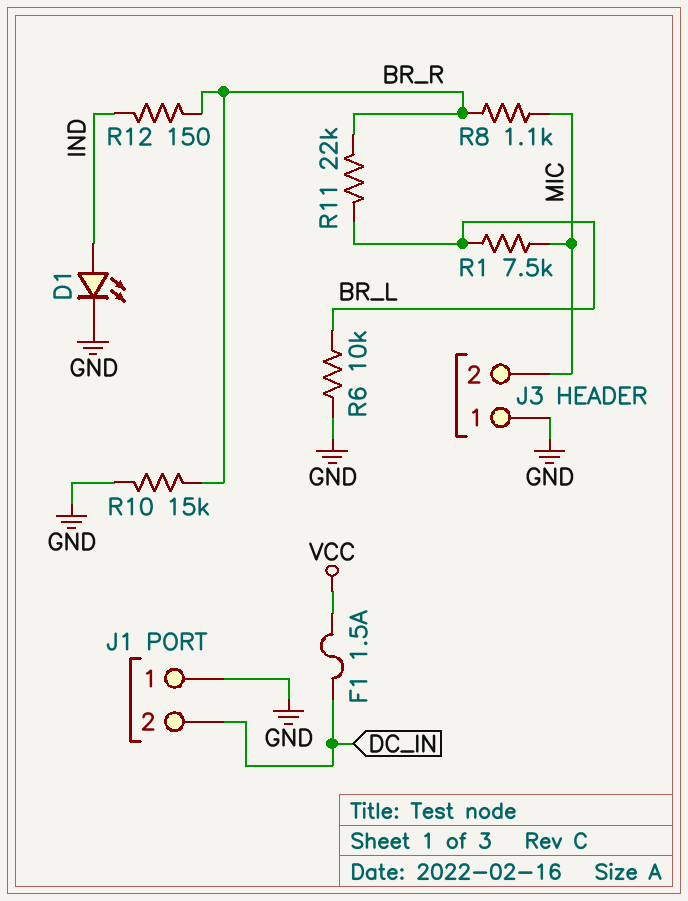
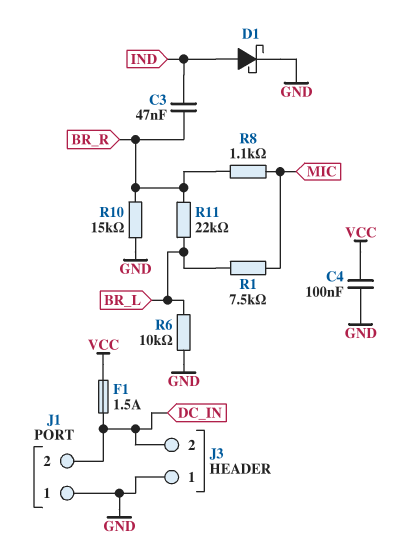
C3: none -> 47nF (BR_R, IND)
C4: none -> 100nF (GND, VCC)
D1: LED (A IND, K GND) -> schottky (A IND, K GND)
J3 pin 2: MIC -> DC_IN
R12: 150 (BR_R, IND) -> none

